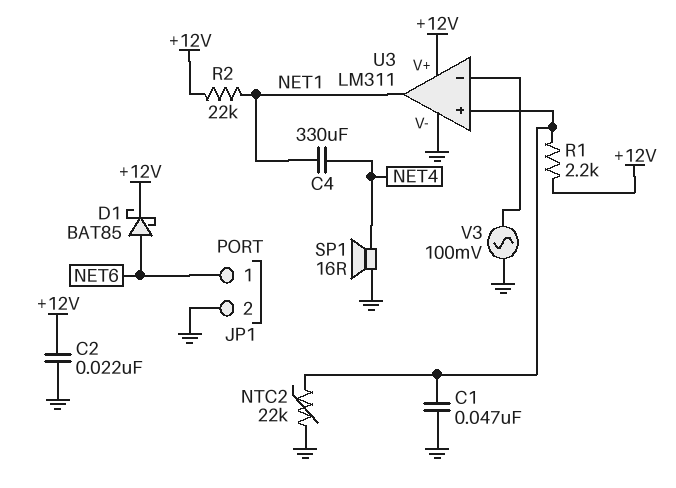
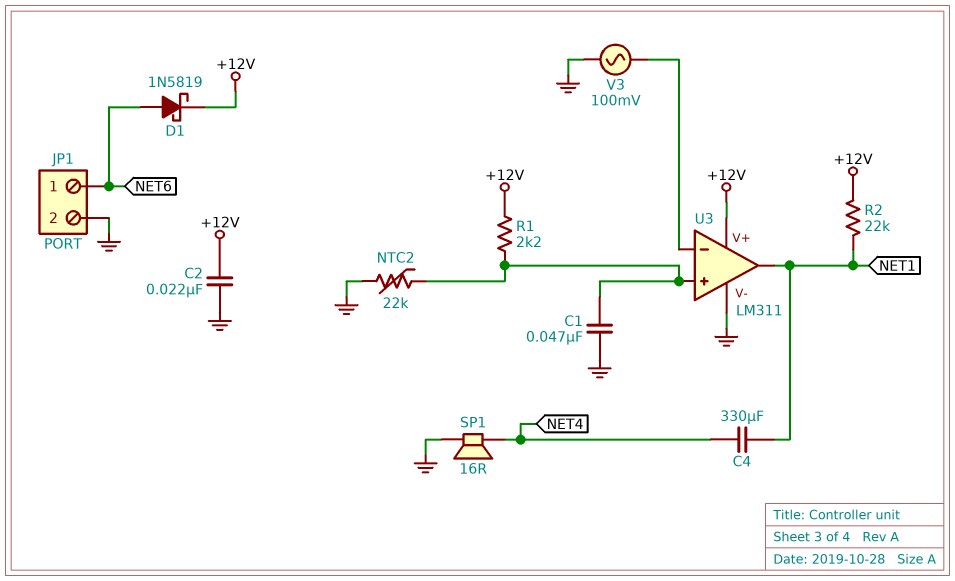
D1: schottky BAT85 (A NET6, K +12V) -> schottky 1N5819 (A NET6, K +12V)

